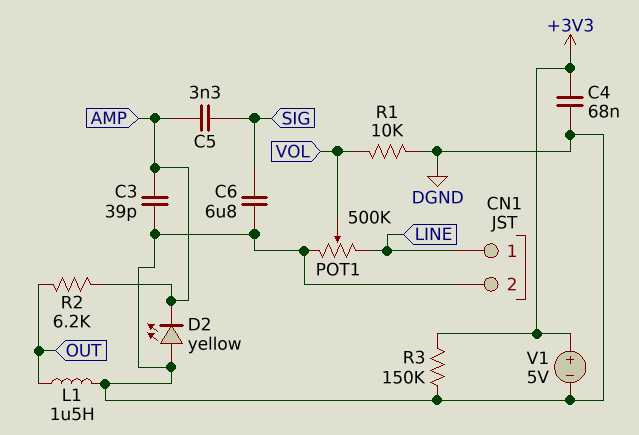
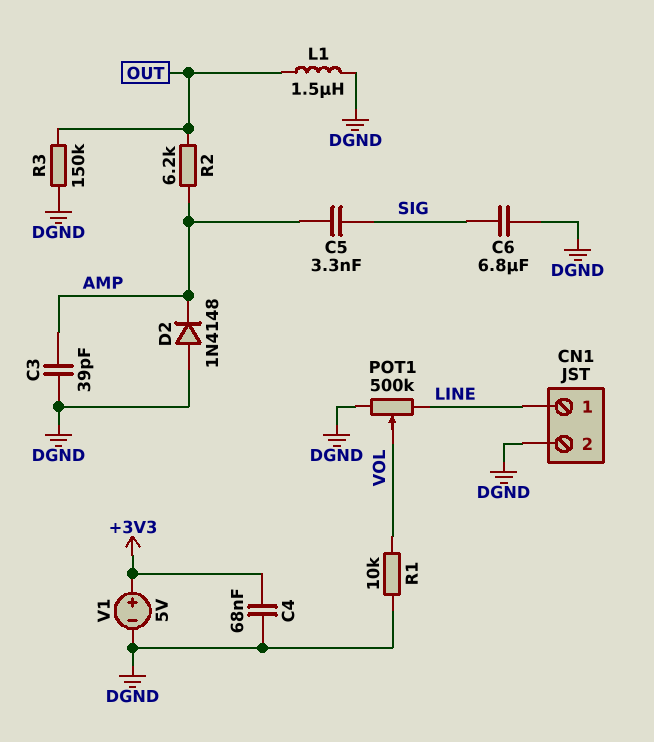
D2: LED yellow (A DGND, K AMP) -> diode 1N4148 (A DGND, K AMP)
R3: 150k (+3V3, DGND) -> 150k (DGND, OUT)

